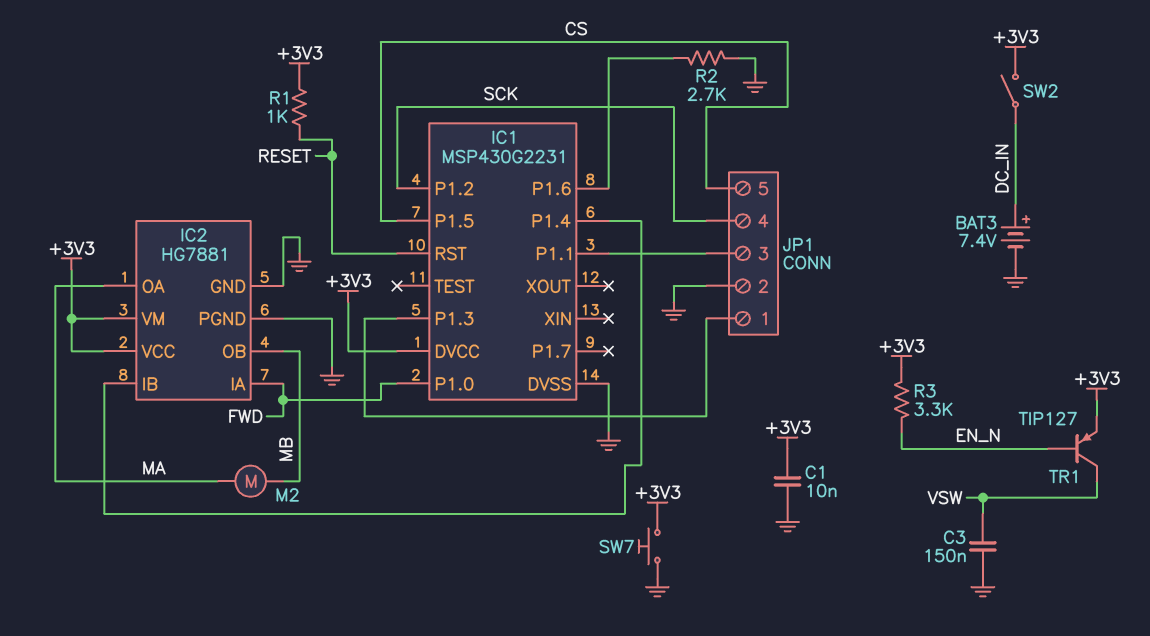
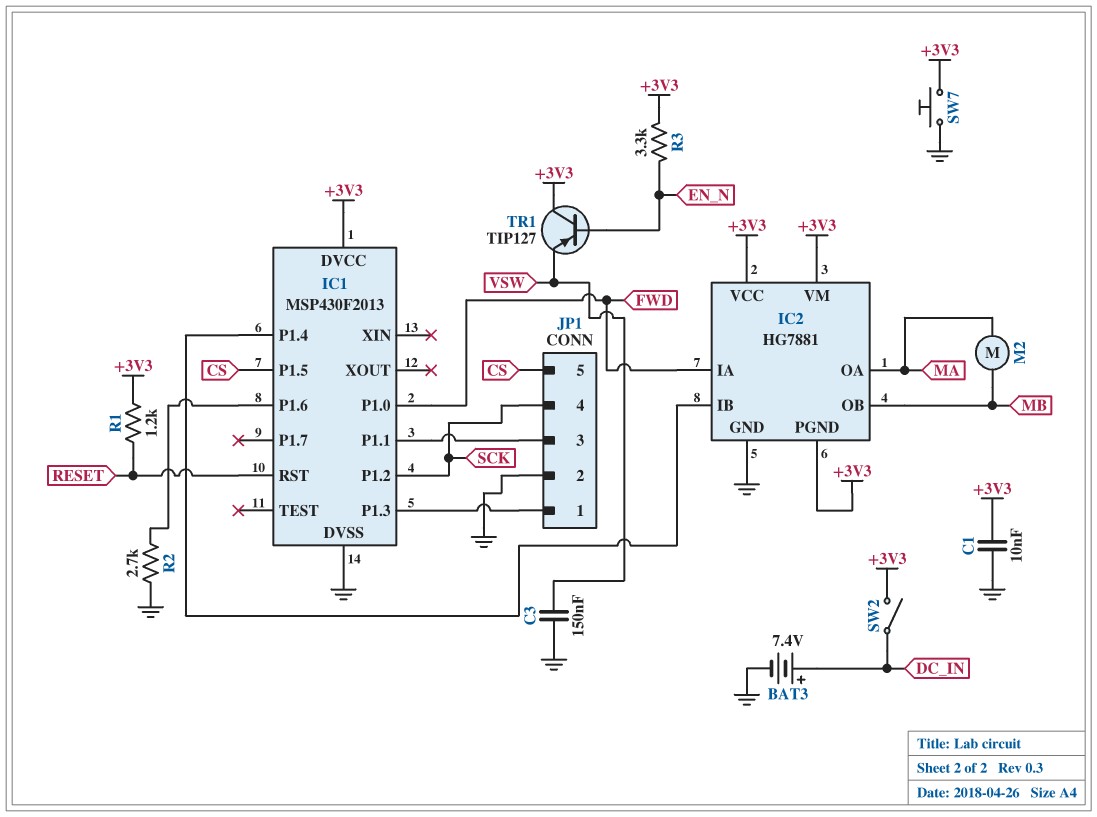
IC1: MSP430G2231 -> MSP430F2013
IC2 pin PGND: GND -> +3V3
R1: 1k (+3V3, RESET) -> 1.2k (+3V3, RESET)
TR1: PNP TIP127 (B EN_N, C VSW, E +3V3) -> PNP TIP127 (B EN_N, C +3V3, E VSW)

